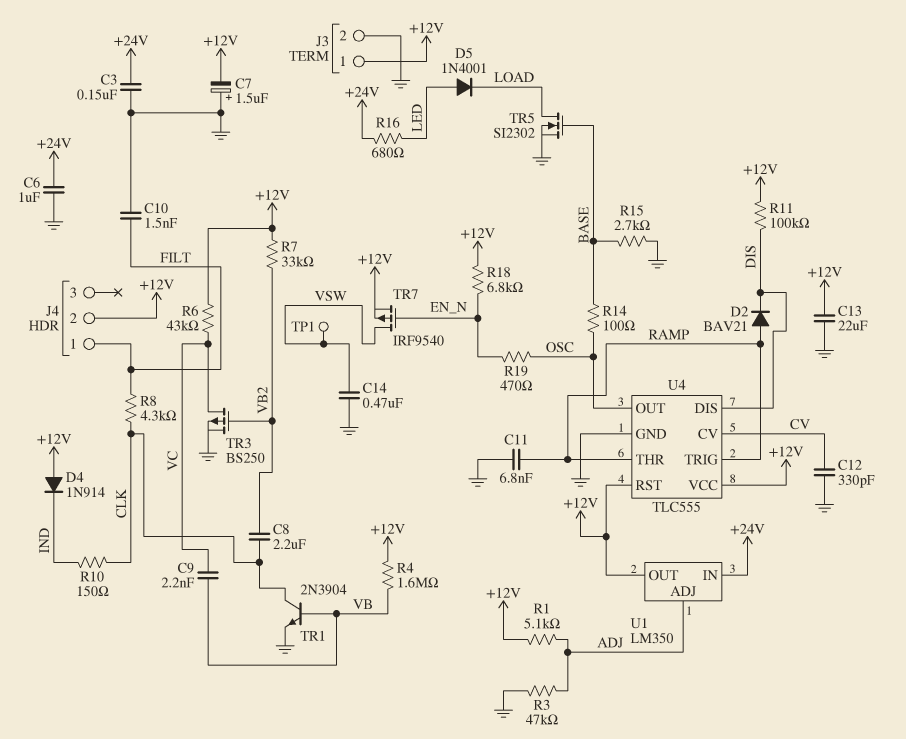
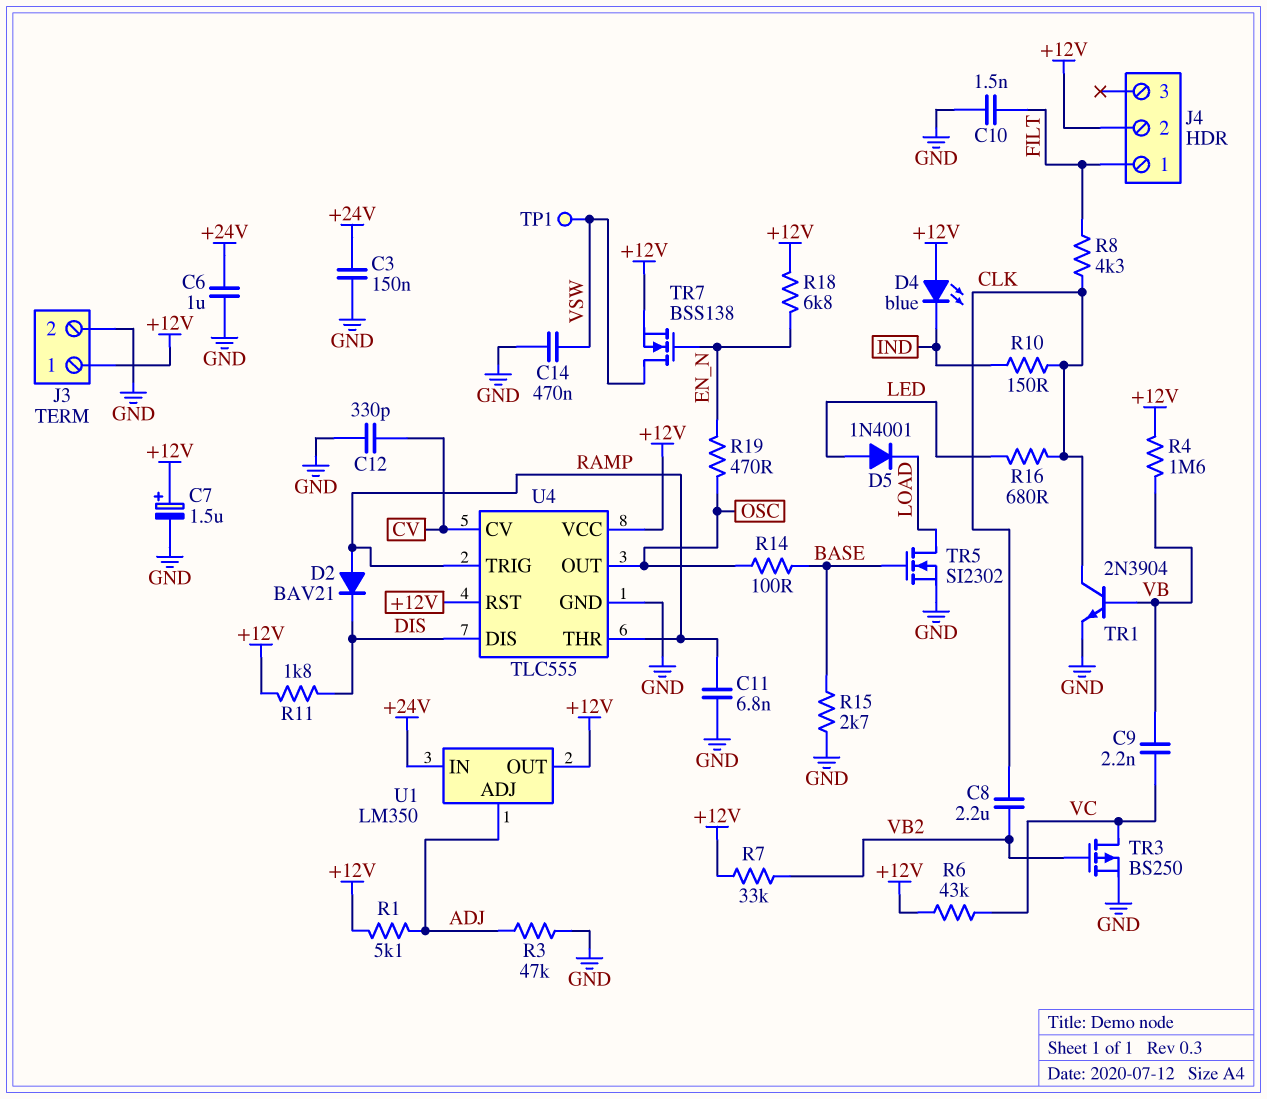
C7: 1.5uF (plus GND, minus +12V) -> 1.5uF (plus +12V, minus GND)
C13: 22uF (+12V, GND) -> none
D4: diode 1N914 (A +12V, K IND) -> LED blue (A +12V, K IND)
R11: 100k (+12V, DIS) -> 1.8k (+12V, DIS)
R16: 680 (+24V, LED) -> 680 (CLK, LED)
TR7: PMOS IRF9540 (G EN_N, D VSW, S +12V) -> NMOS BSS138 (G EN_N, D VSW, S +12V)

